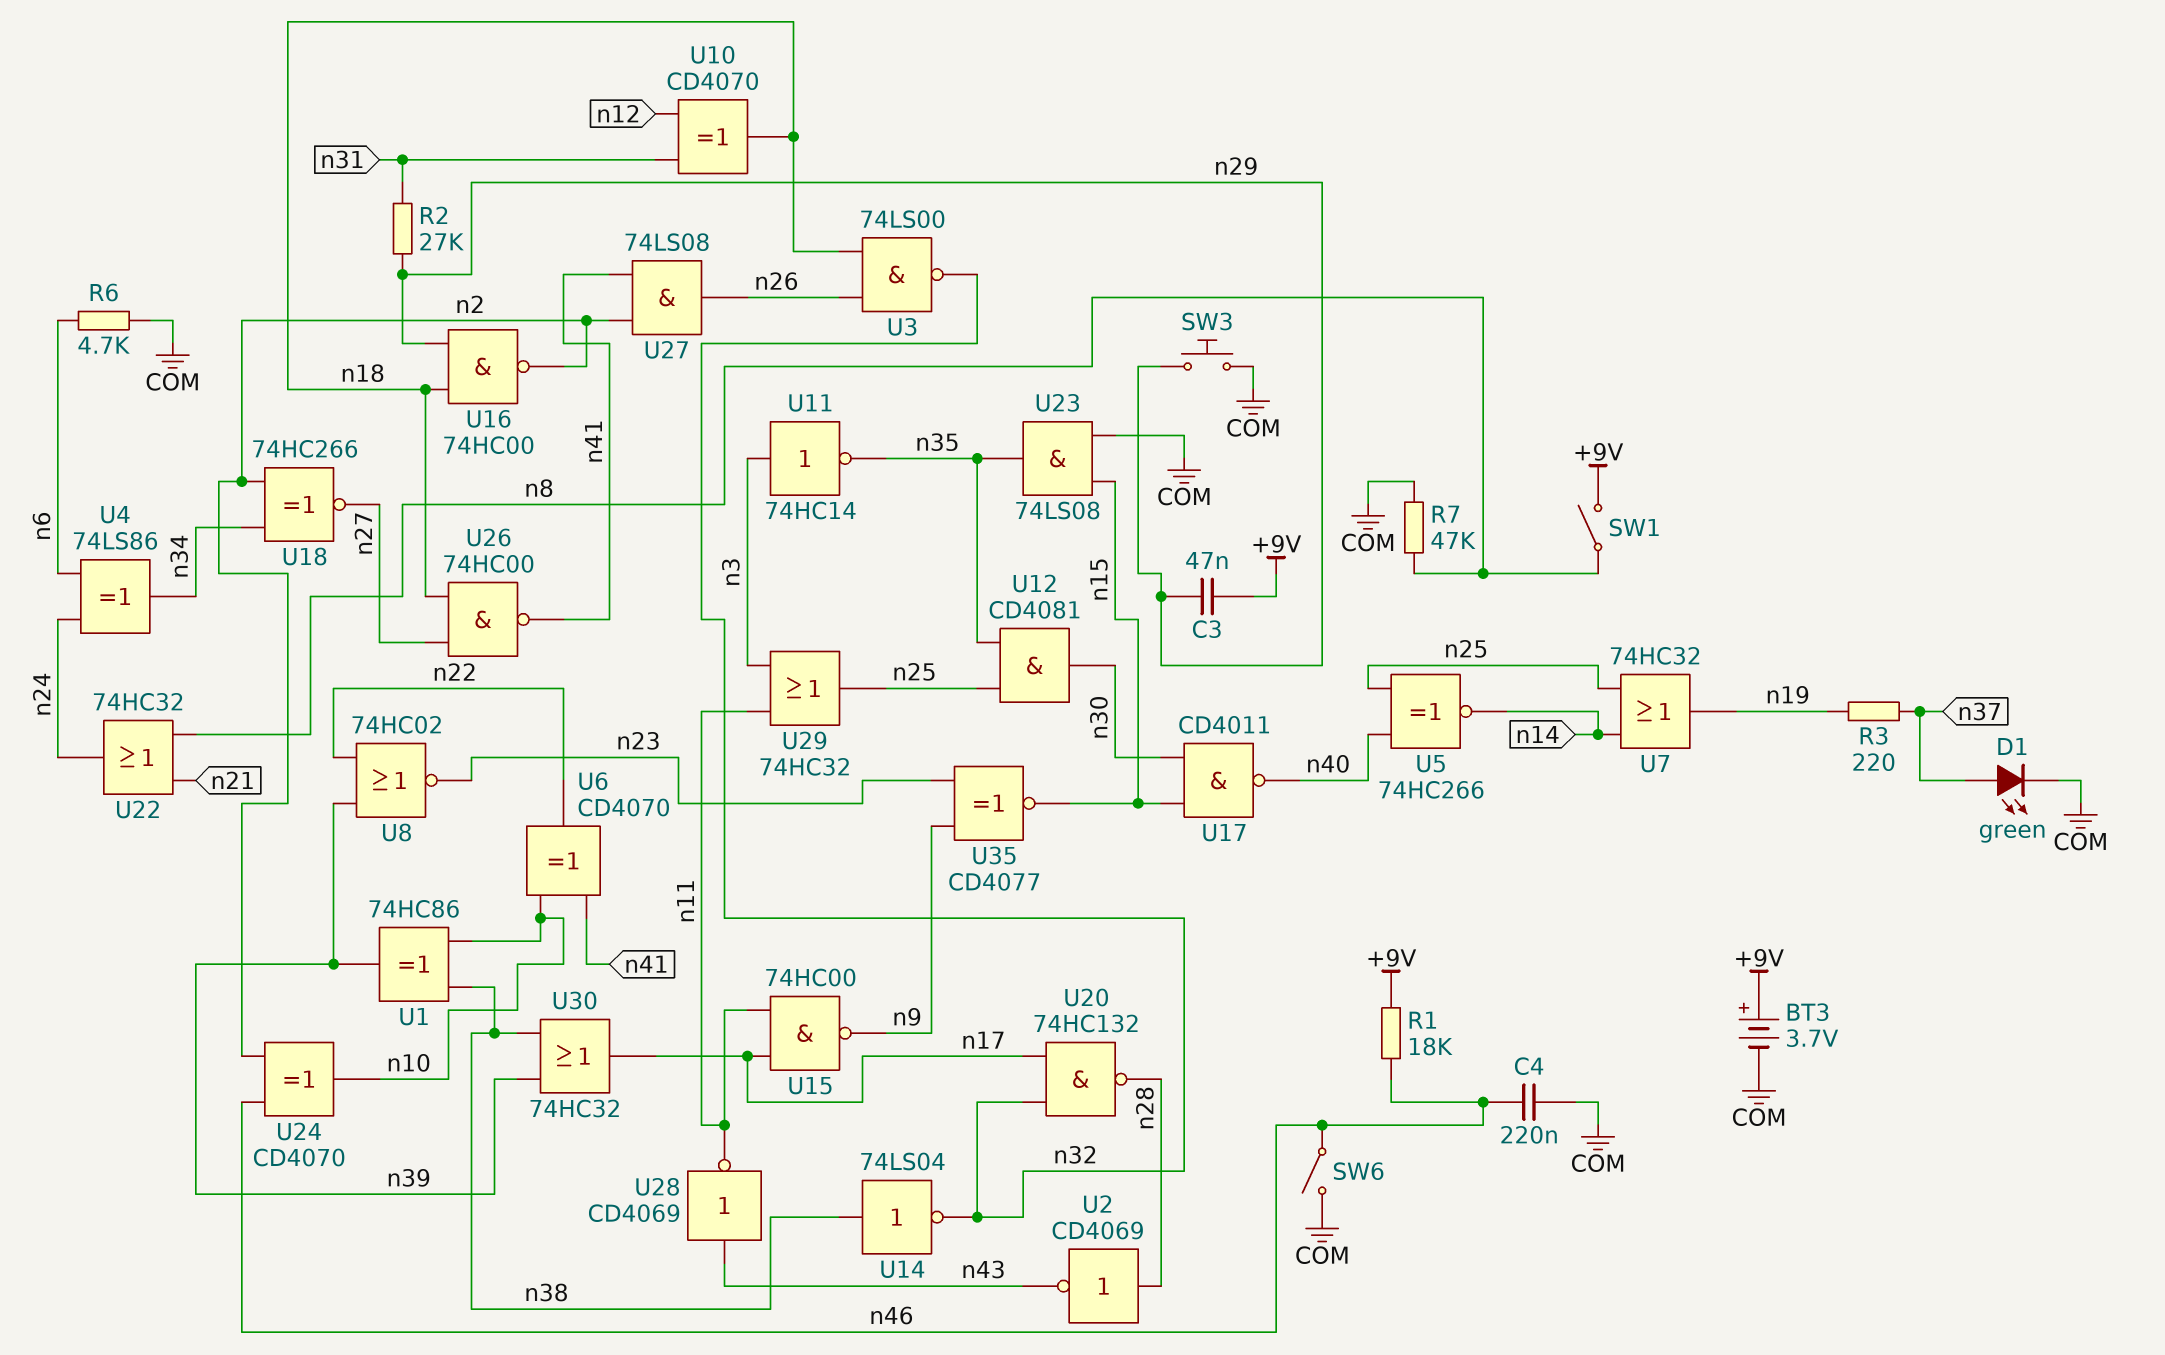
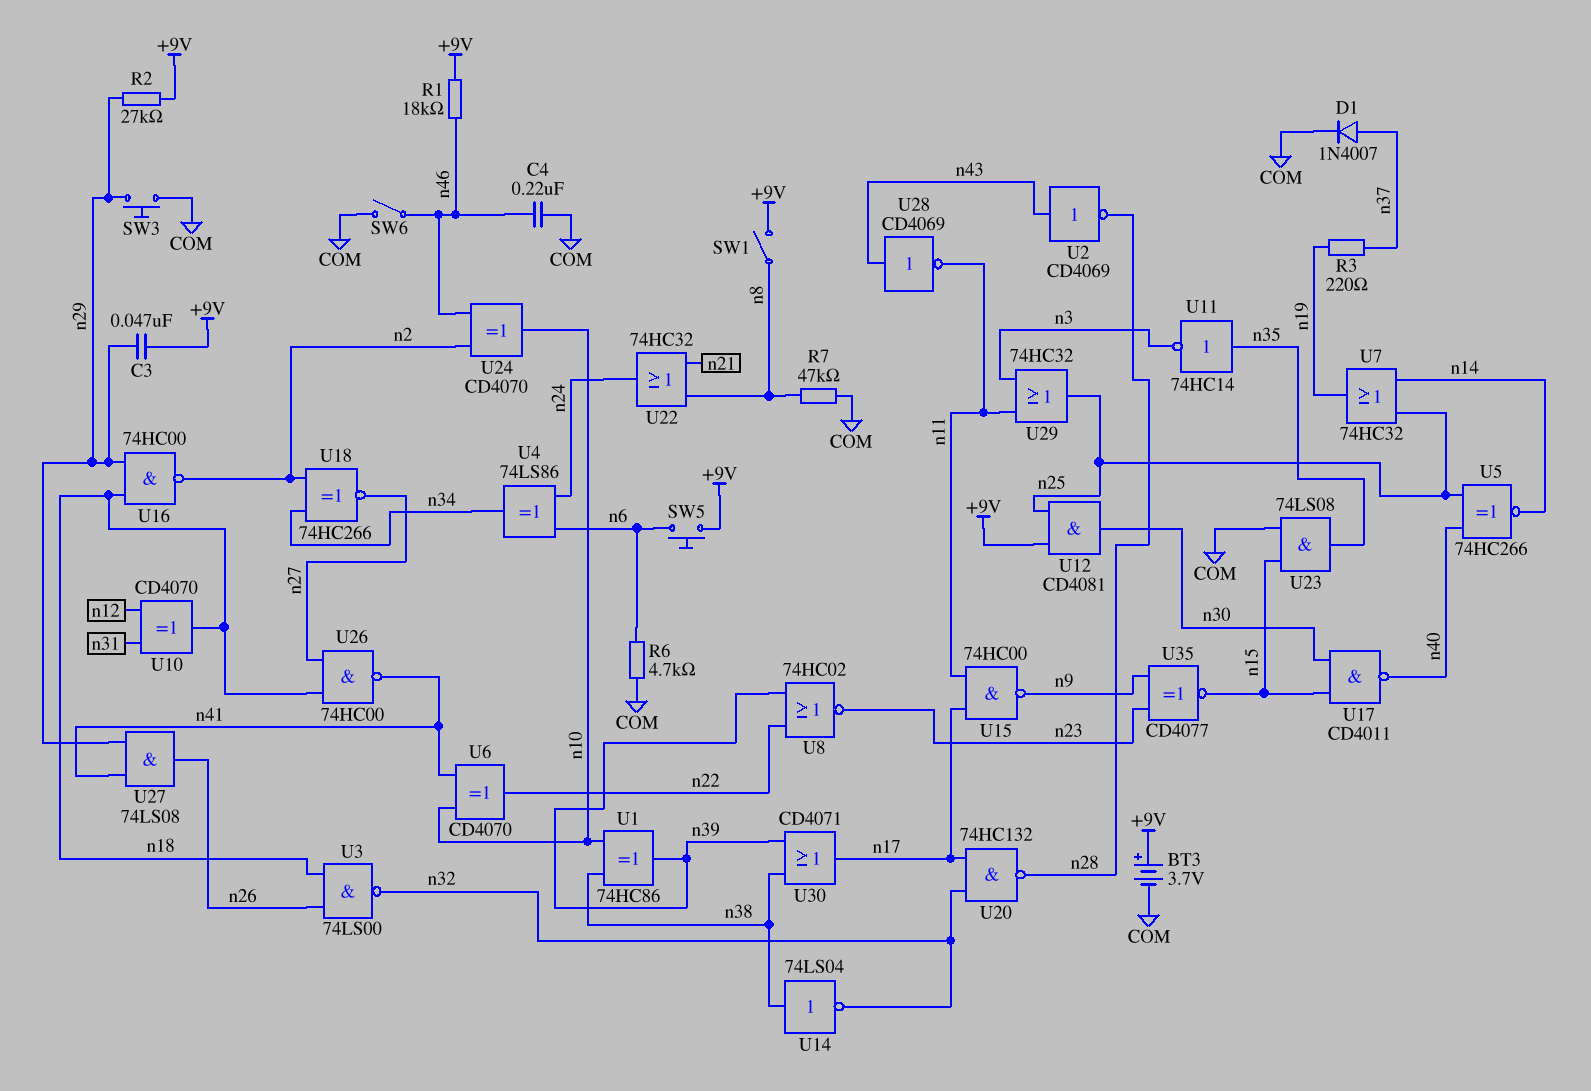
D1: LED green (A n37, K COM) -> diode 1N4007 (A n37, K COM)
R2: 27k (n29, n31) -> 27k (+9V, n29)
SW5: none -> button (+9V, n6)
U2: NOT CD4069 (in n28, out n43) -> NOT CD4069 (in n43, out n28)
U11: NOT 74HC14 (in n3, out n35) -> NOT 74HC14 (in n35, out n3)
U12: AND CD4081 (in n25, in n35, out n30) -> AND CD4081 (in +9V, in n25, out n30)
U27: AND 74LS08 (in n2, in n41, out n26) -> AND 74LS08 (in n29, in n41, out n26)
U30: OR 74HC32 (in n38, in n39, out n17) -> OR CD4071 (in n38, in n39, out n17)

